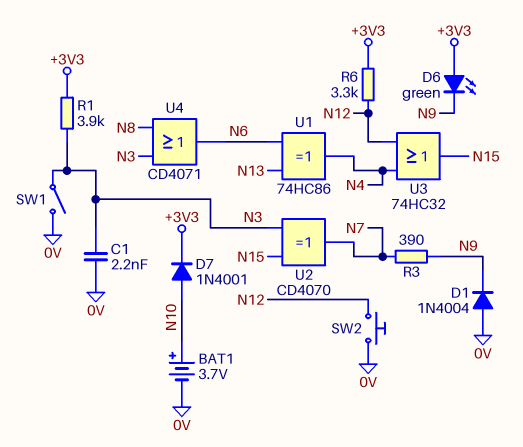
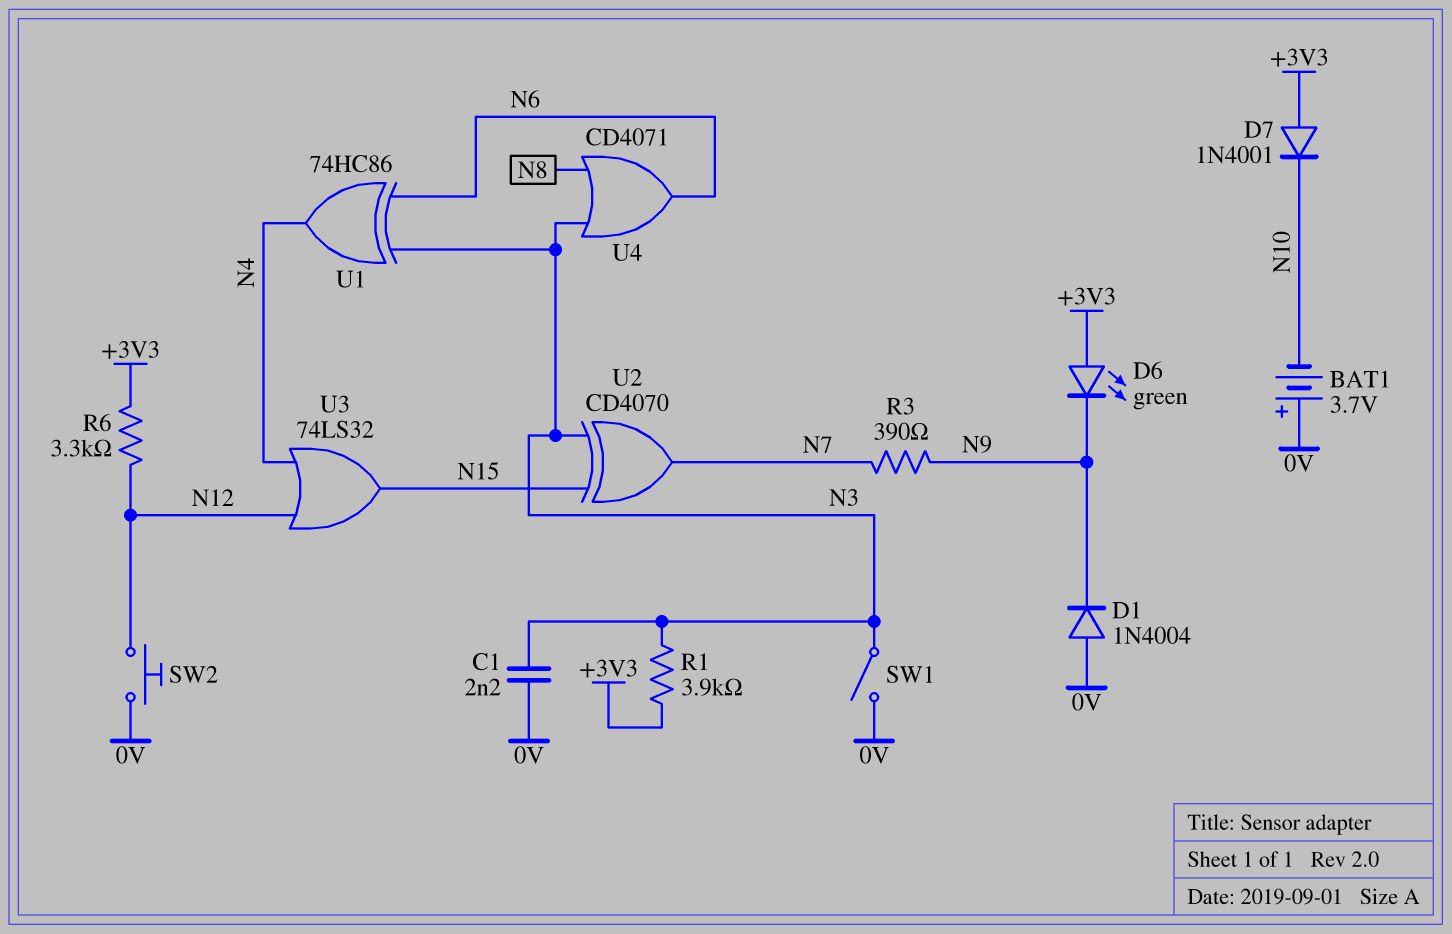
BAT1: 3.7V (plus N10, minus 0V) -> 3.7V (plus 0V, minus N10)
D7: diode 1N4001 (A N10, K +3V3) -> diode 1N4001 (A +3V3, K N10)
U1: XOR 74HC86 (in N6, in N13, out N4) -> XOR 74HC86 (in N3, in N6, out N4)
U3: OR 74HC32 (in N4, in N12, out N15) -> OR 74LS32 (in N4, in N12, out N15)

